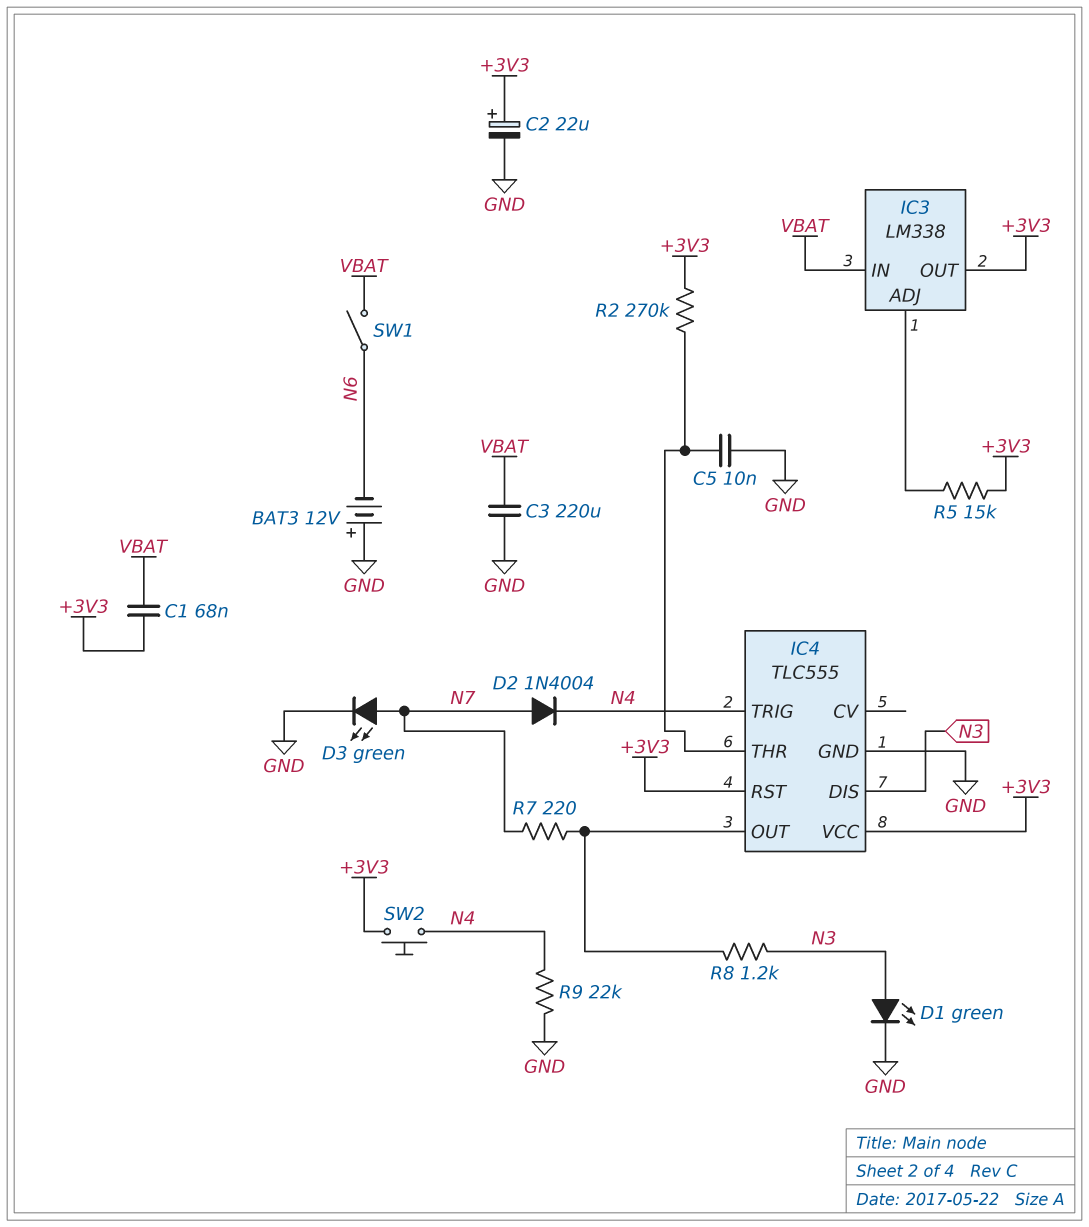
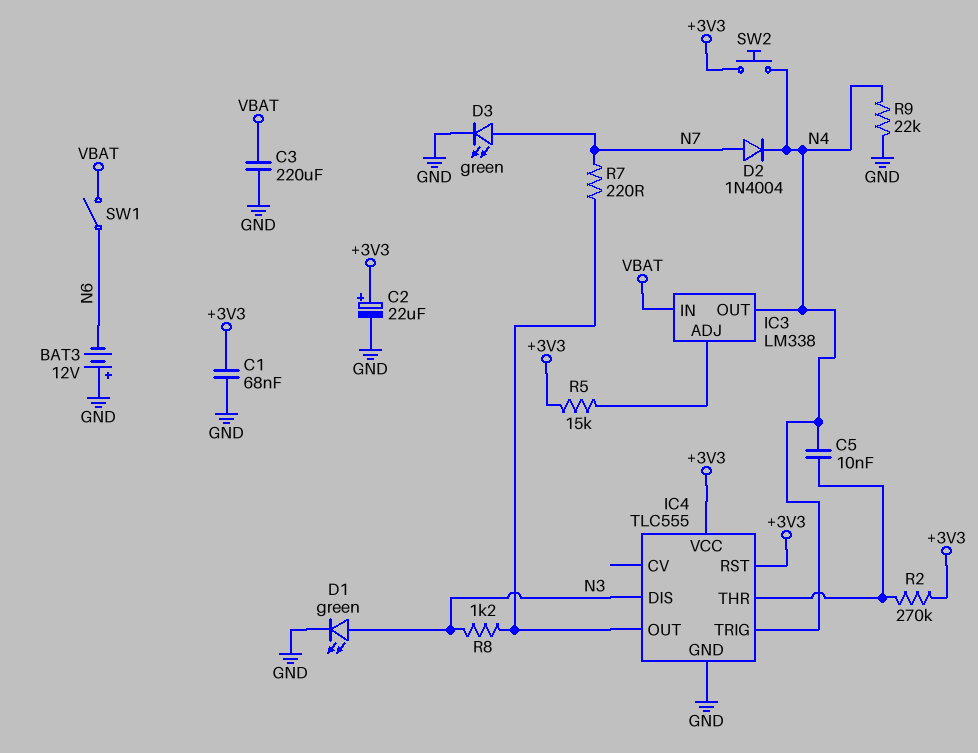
C1: 68nF (+3V3, VBAT) -> 68nF (+3V3, GND)
C5: 10nF (GND, IC4/THR) -> 10nF (IC4/THR, N4)
IC3 pin OUT: +3V3 -> N4

